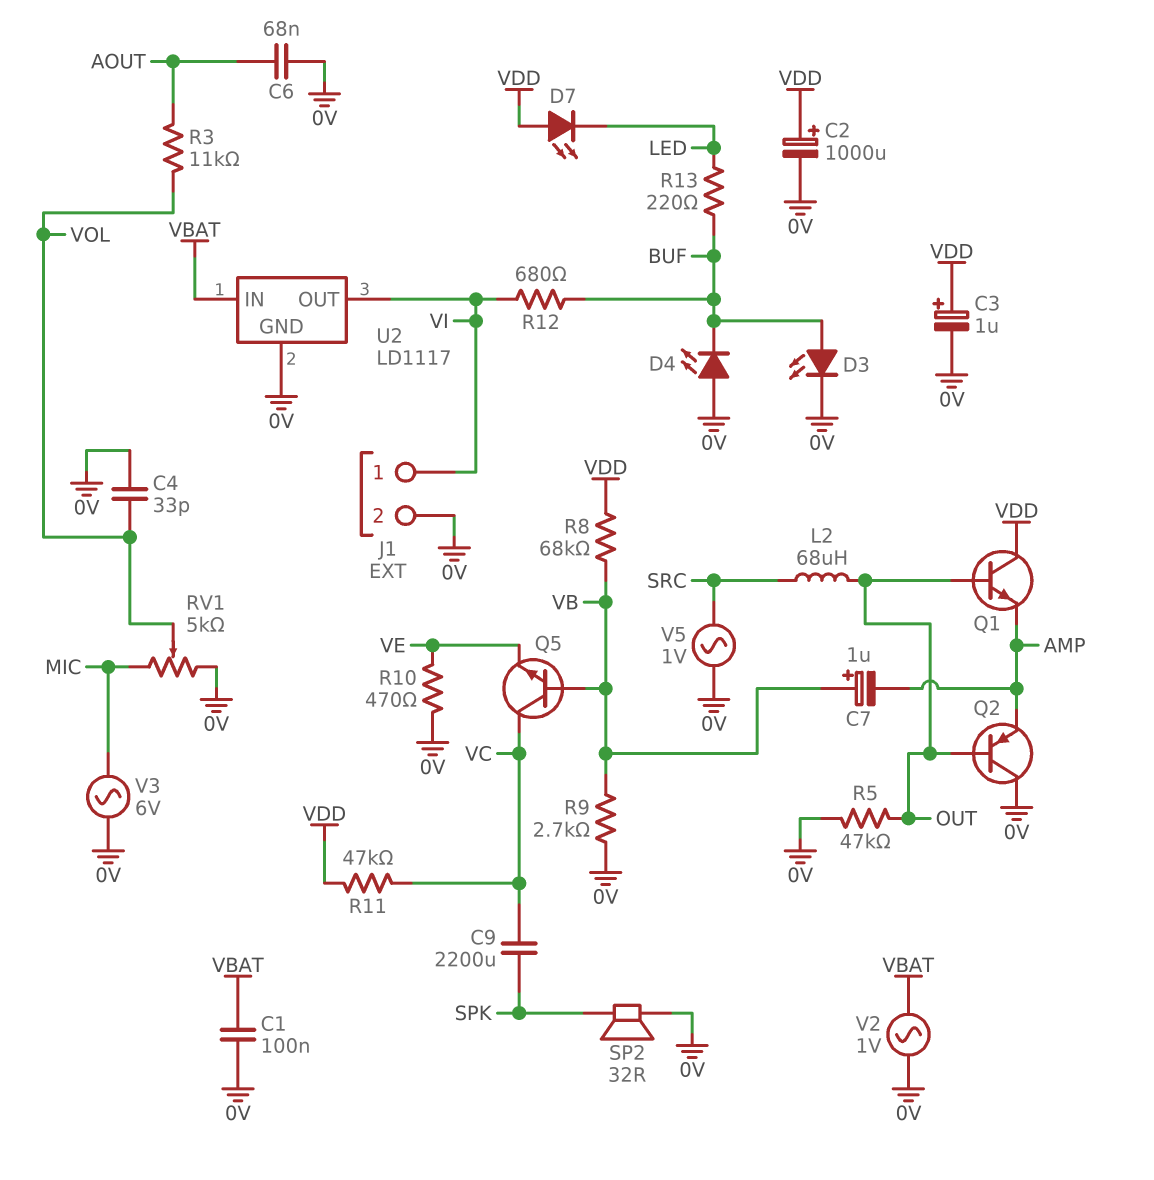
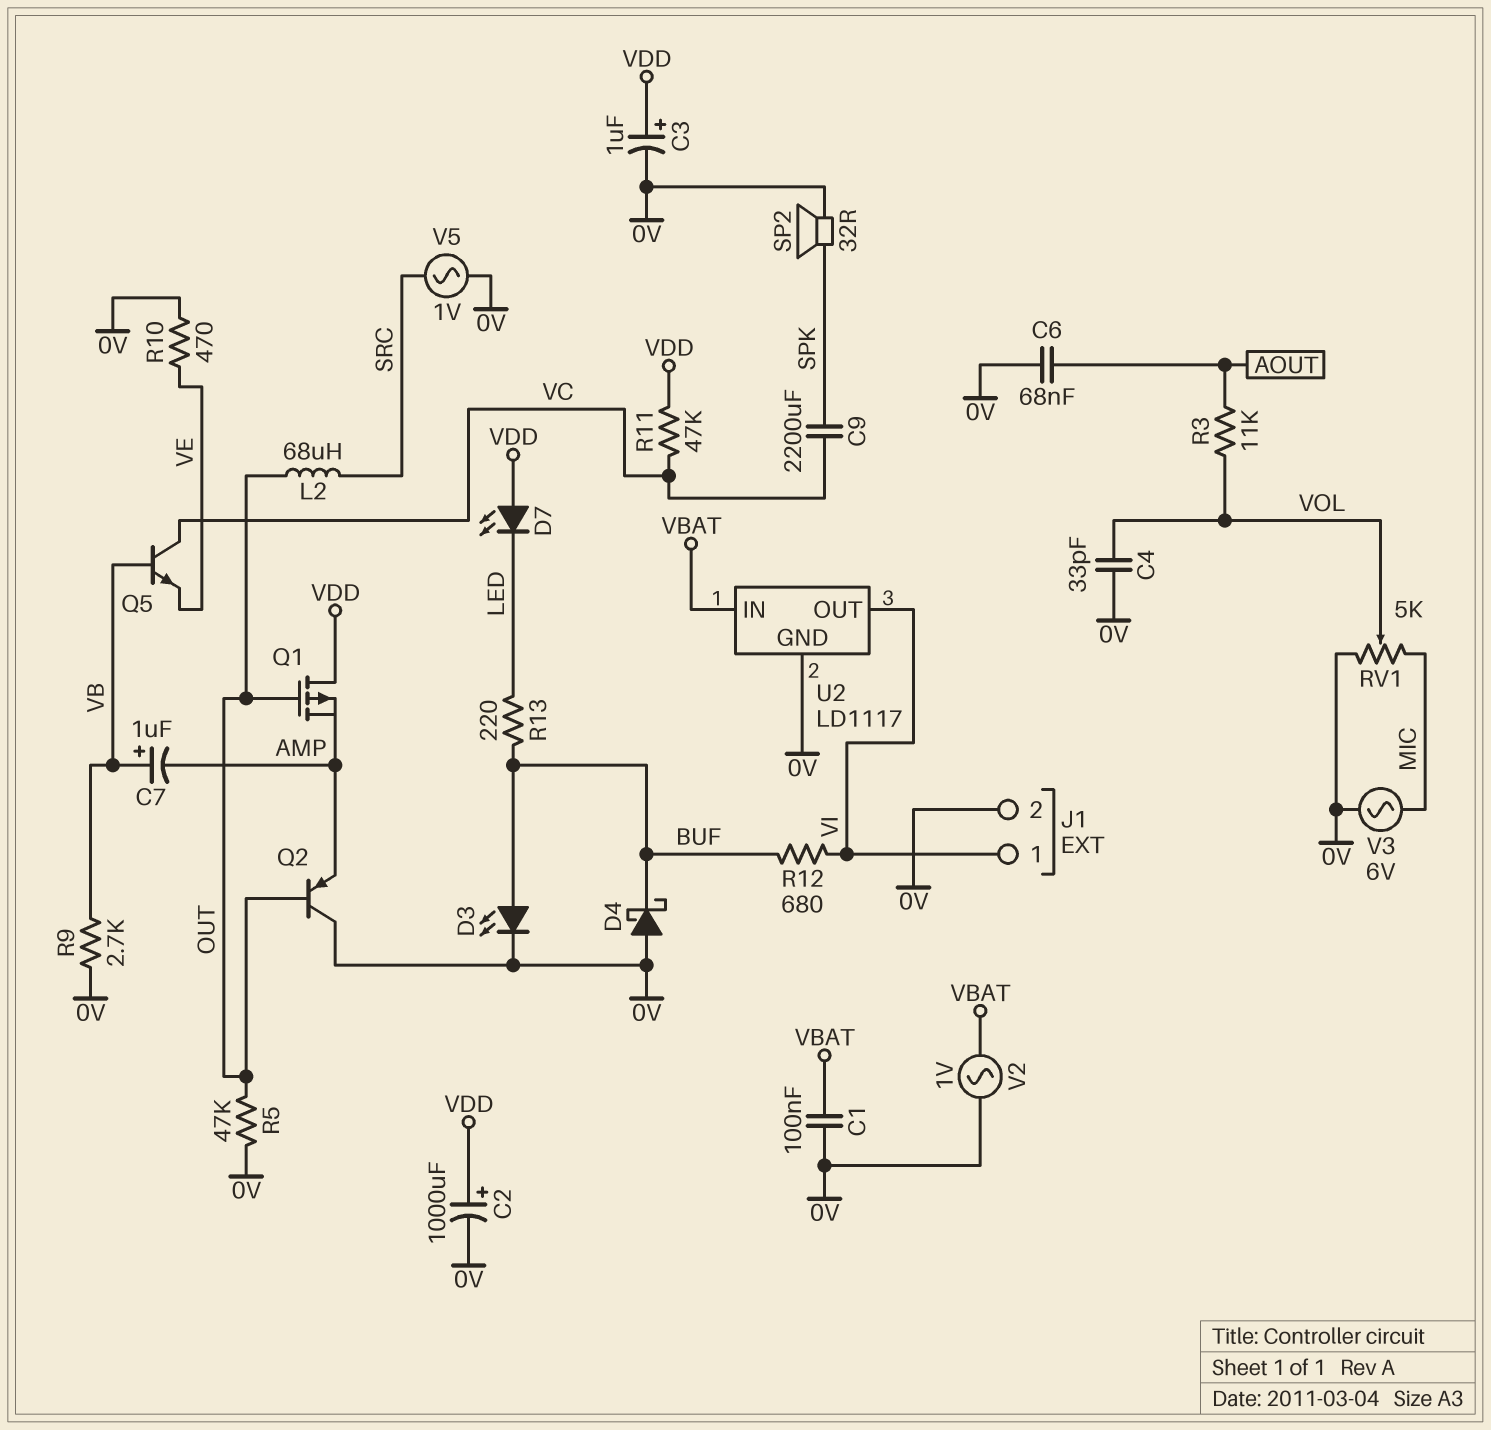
D4: LED (A 0V, K BUF) -> schottky (A 0V, K BUF)
Q1: NPN (B OUT, C VDD, E AMP) -> PMOS (G OUT, D VDD, S AMP)
R8: 68k (VB, VDD) -> none

